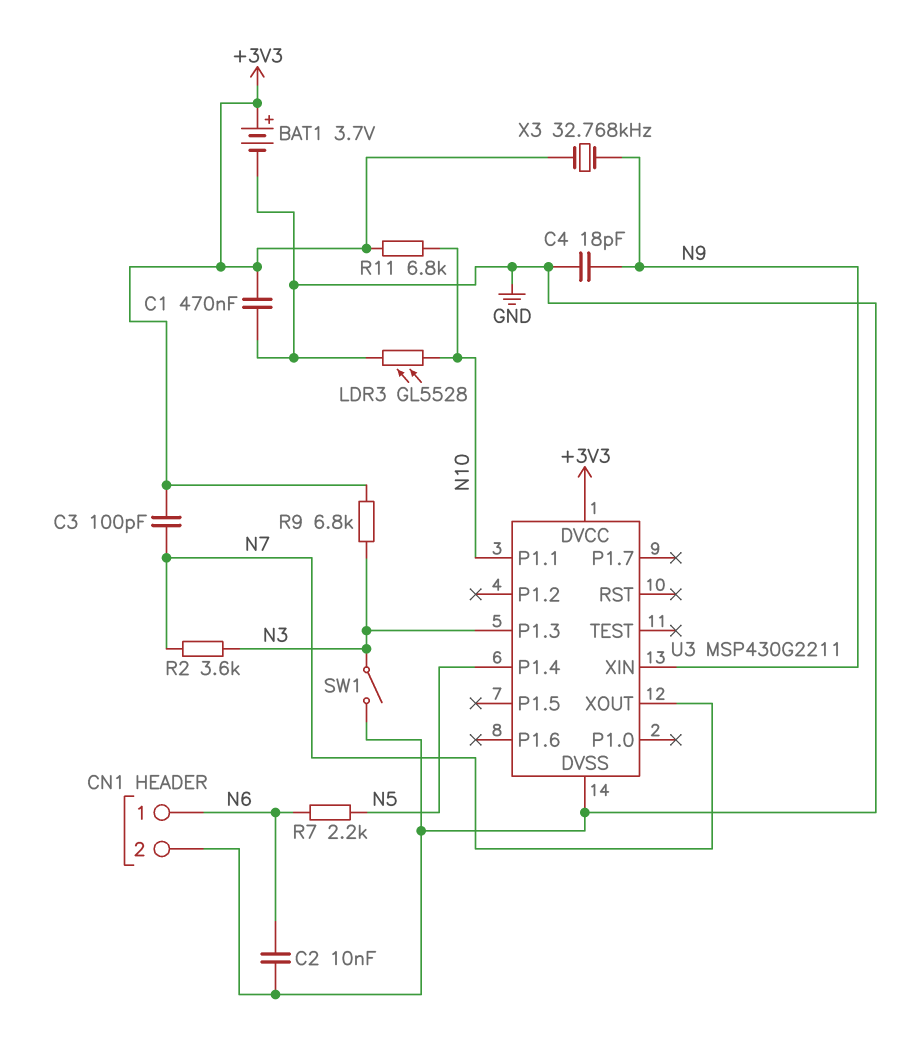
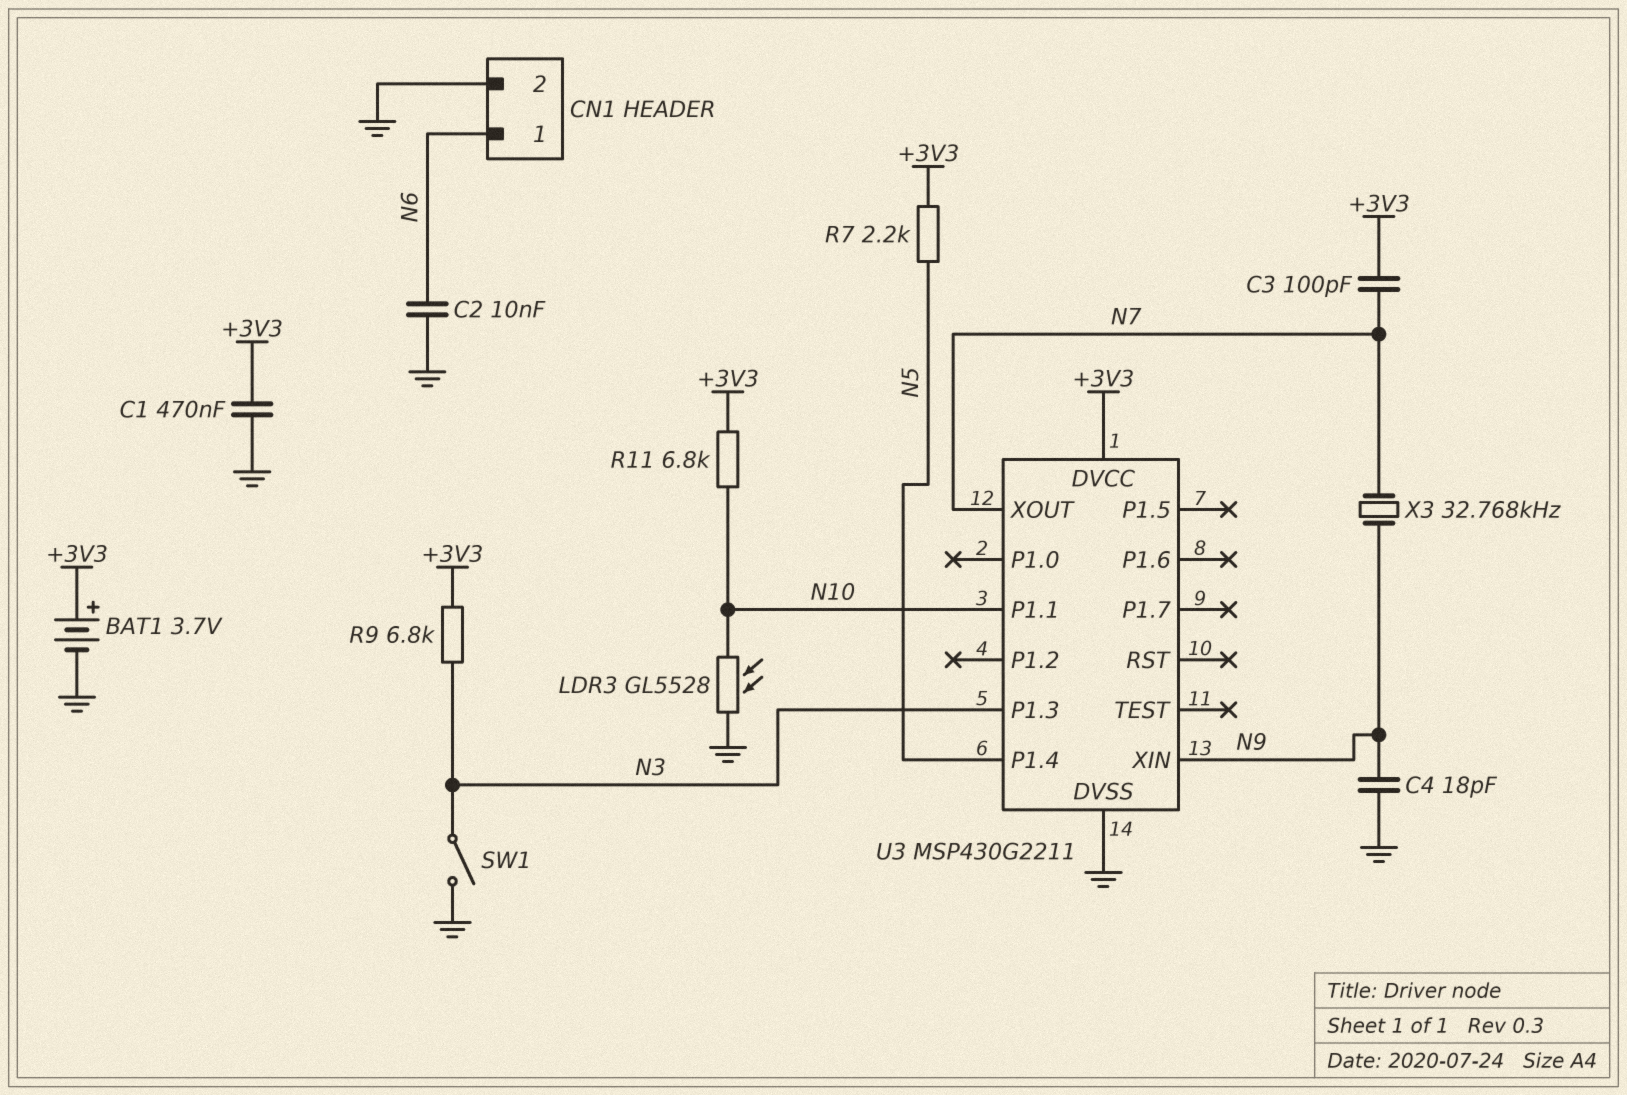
R2: 3.6k (N3, N7) -> none
R7: 2.2k (N5, N6) -> 2.2k (+3V3, N5)
X3: 32.768kHz (+3V3, N9) -> 32.768kHz (N7, N9)

